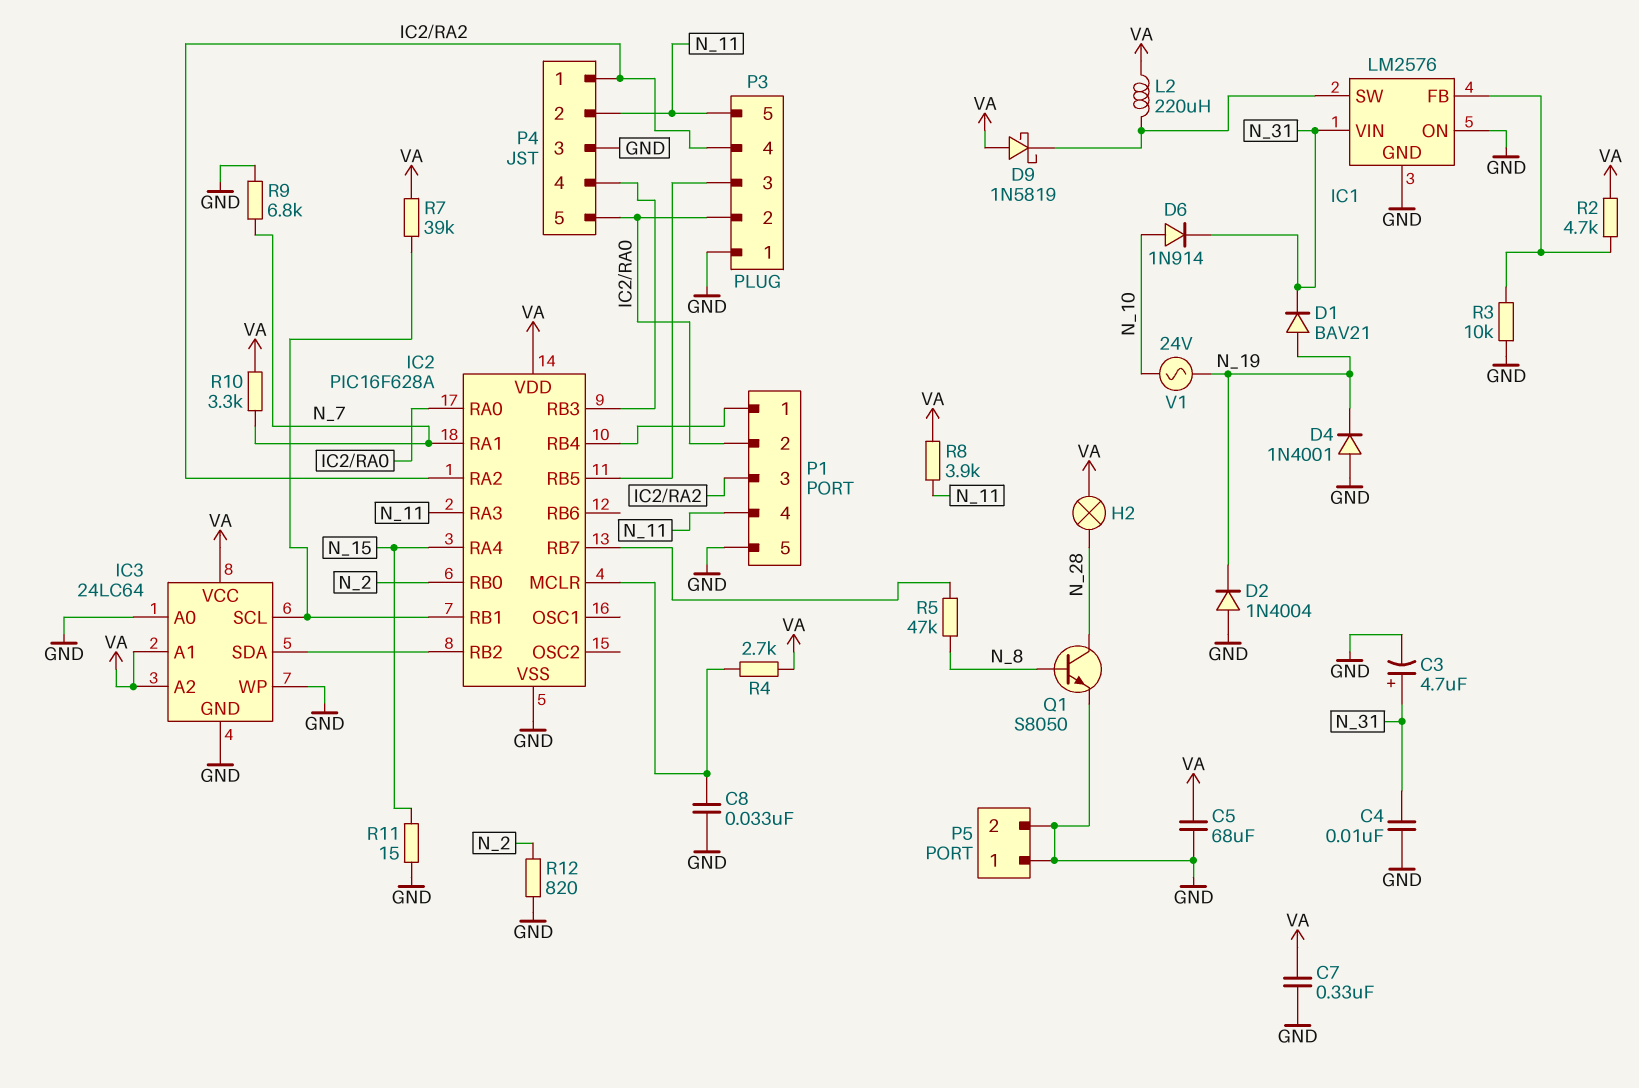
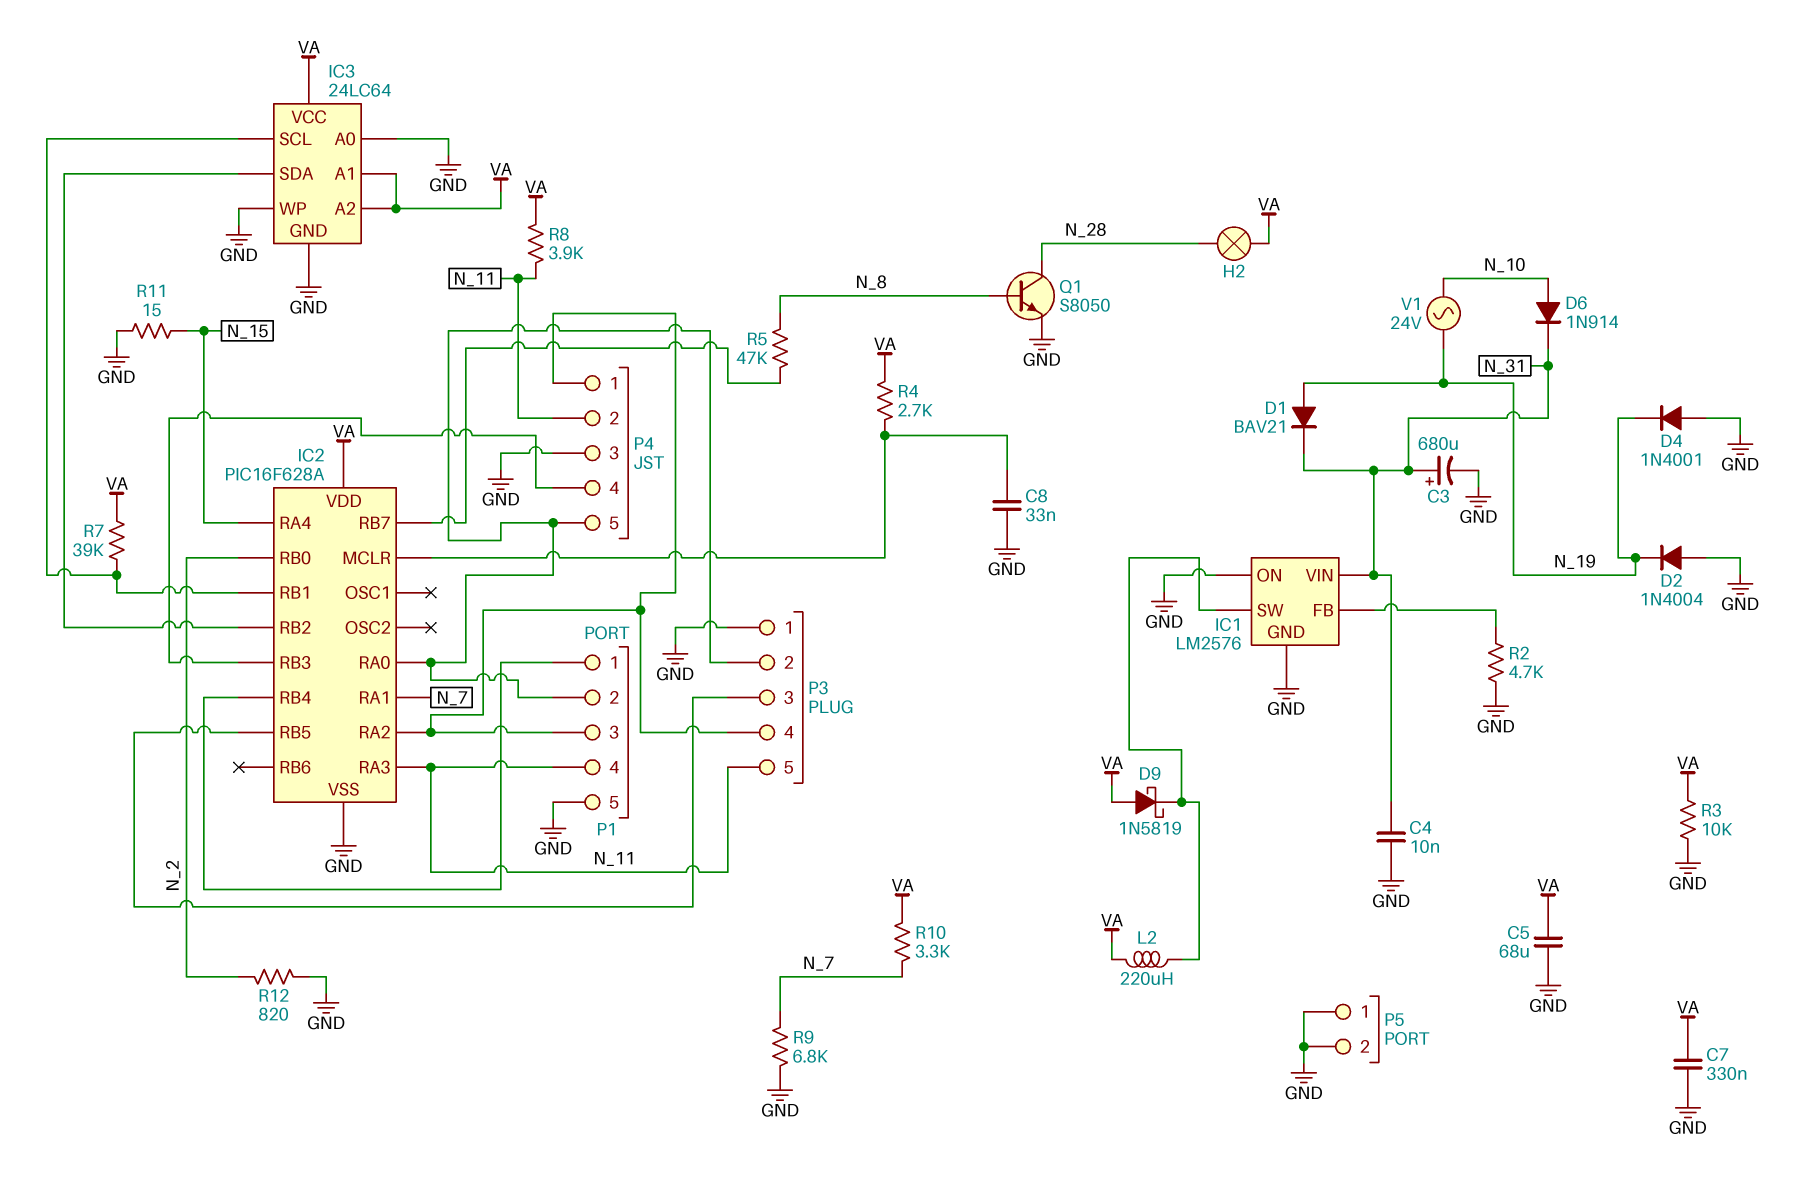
C3: 4.7uF (plus N_31, minus GND) -> 680uF (plus N_31, minus GND)
R2: 4.7k (IC1/FB, VA) -> 4.7k (GND, IC1/FB)
R3: 10k (GND, IC1/FB) -> 10k (GND, VA)

